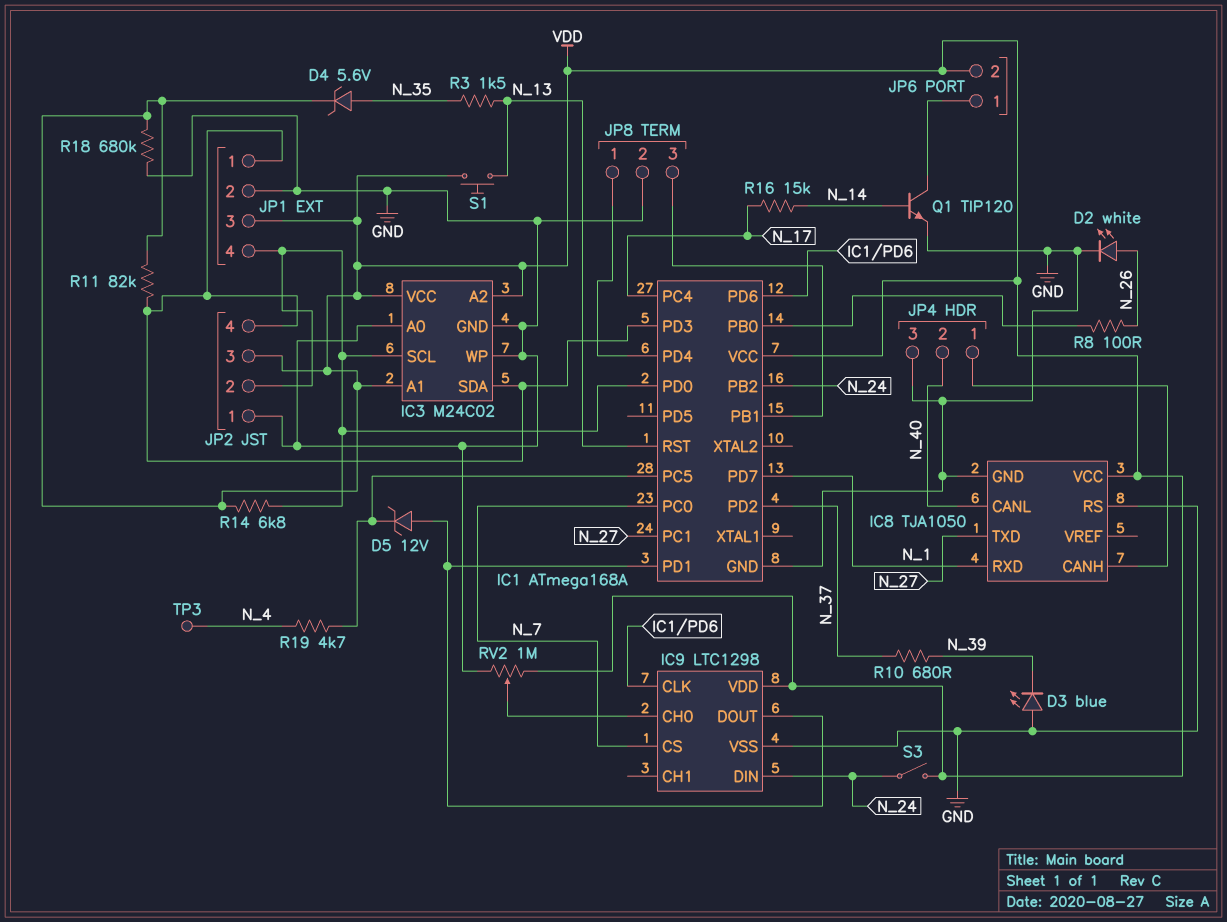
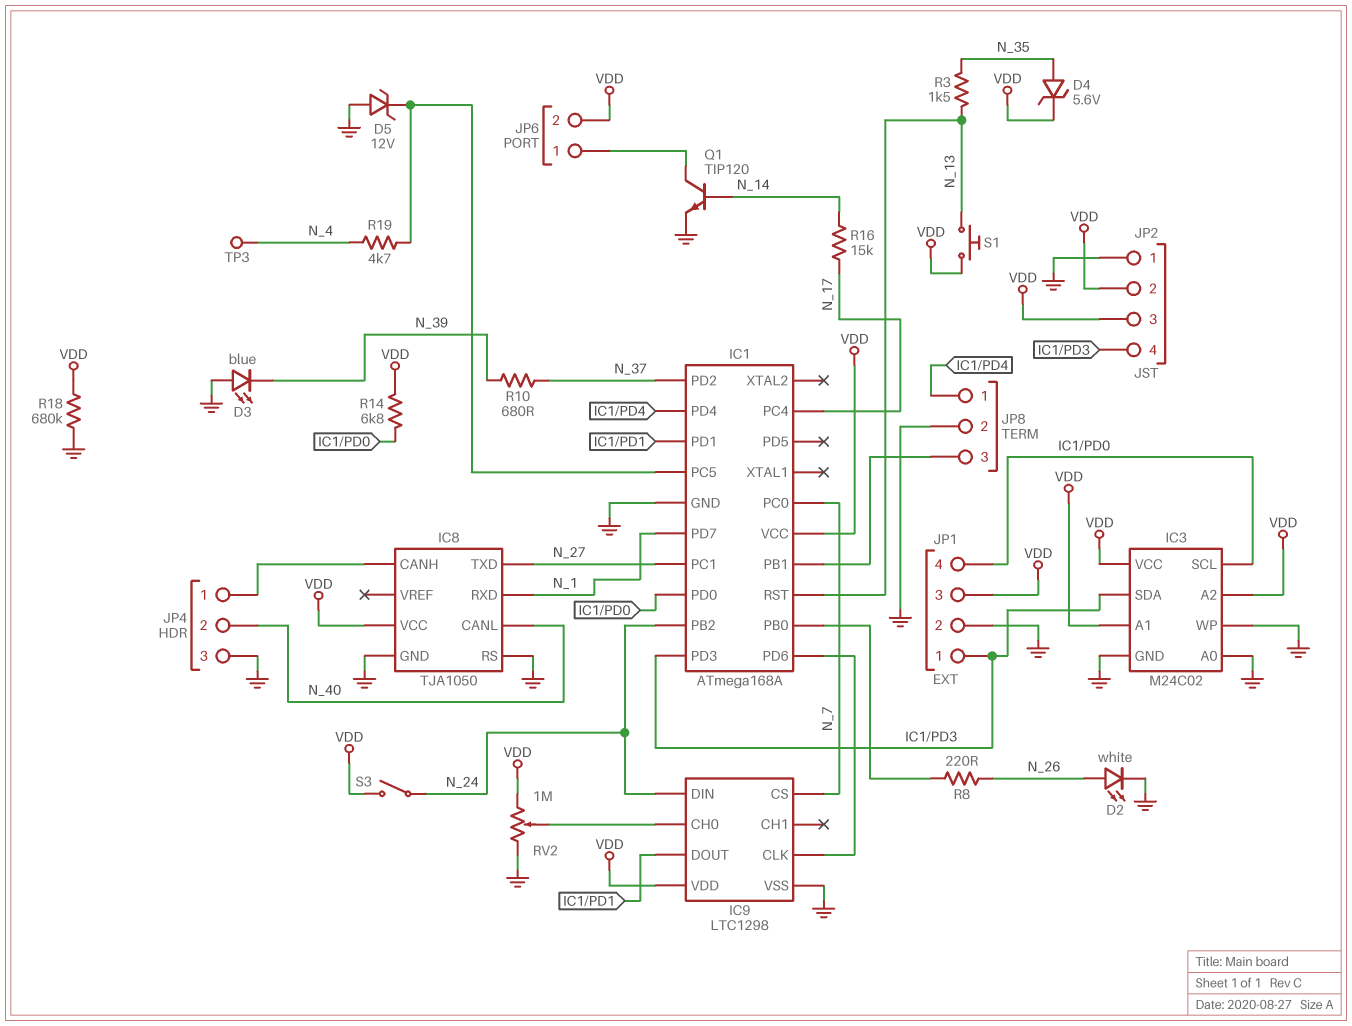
D5: zener 12V (A IC1/PD1, K IC1/PC5) -> zener 12V (A GND, K IC1/PC5)
JP2 pin 2: IC1/PD0 -> VDD
R8: 100 (IC1/PB0, N_26) -> 220 (IC1/PB0, N_26)
R11: 82k (IC1/PD3, VDD) -> none

